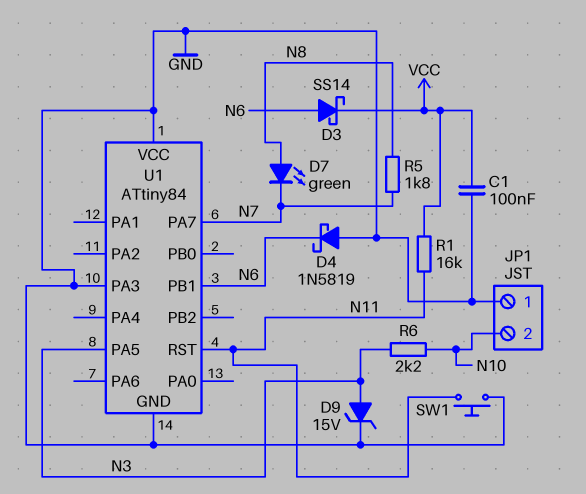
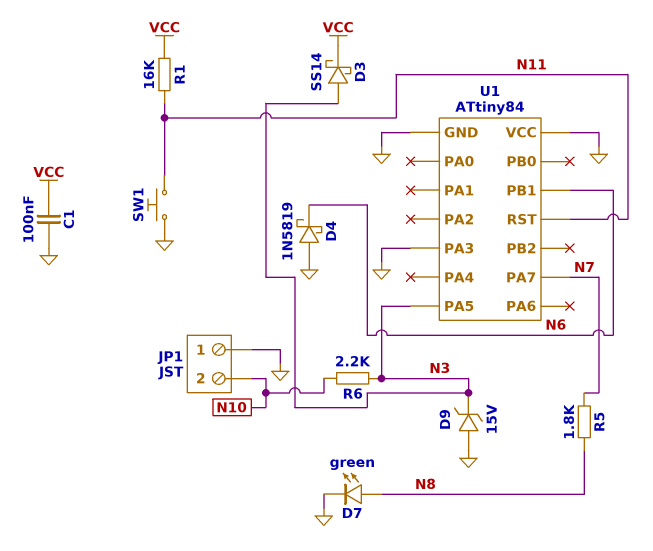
D3: schottky SS14 (A N6, K VCC) -> schottky SS14 (A N3, K VCC)
D7: LED green (A N8, K N7) -> LED green (A N8, K GND)
D9: zener 15V (A N3, K GND) -> zener 15V (A GND, K N3)

